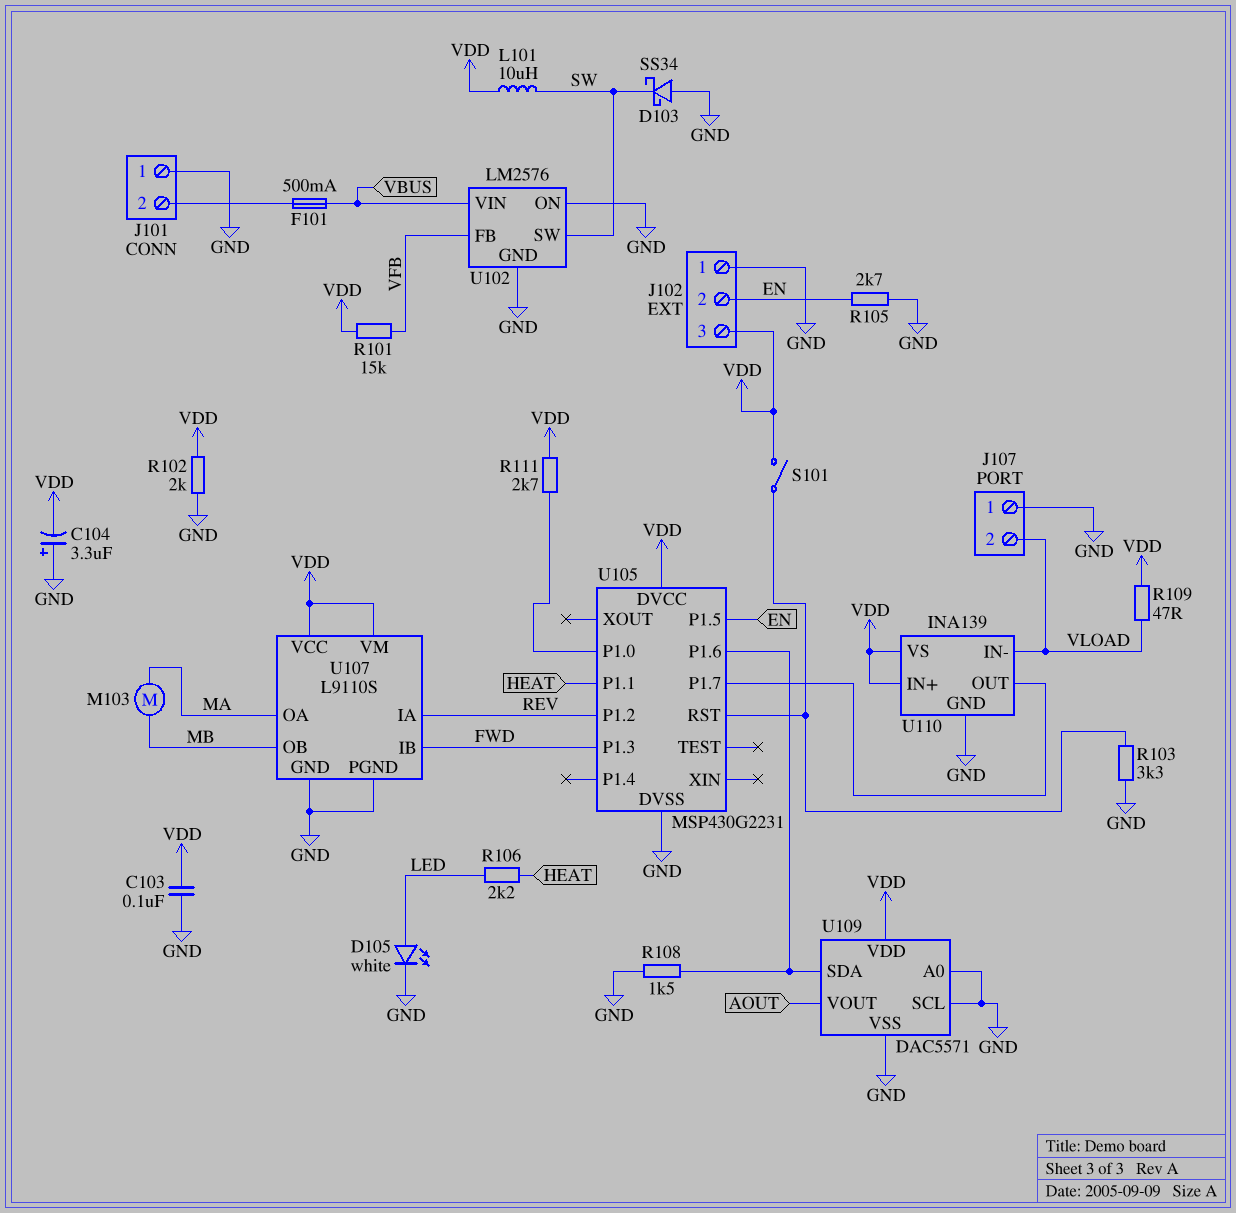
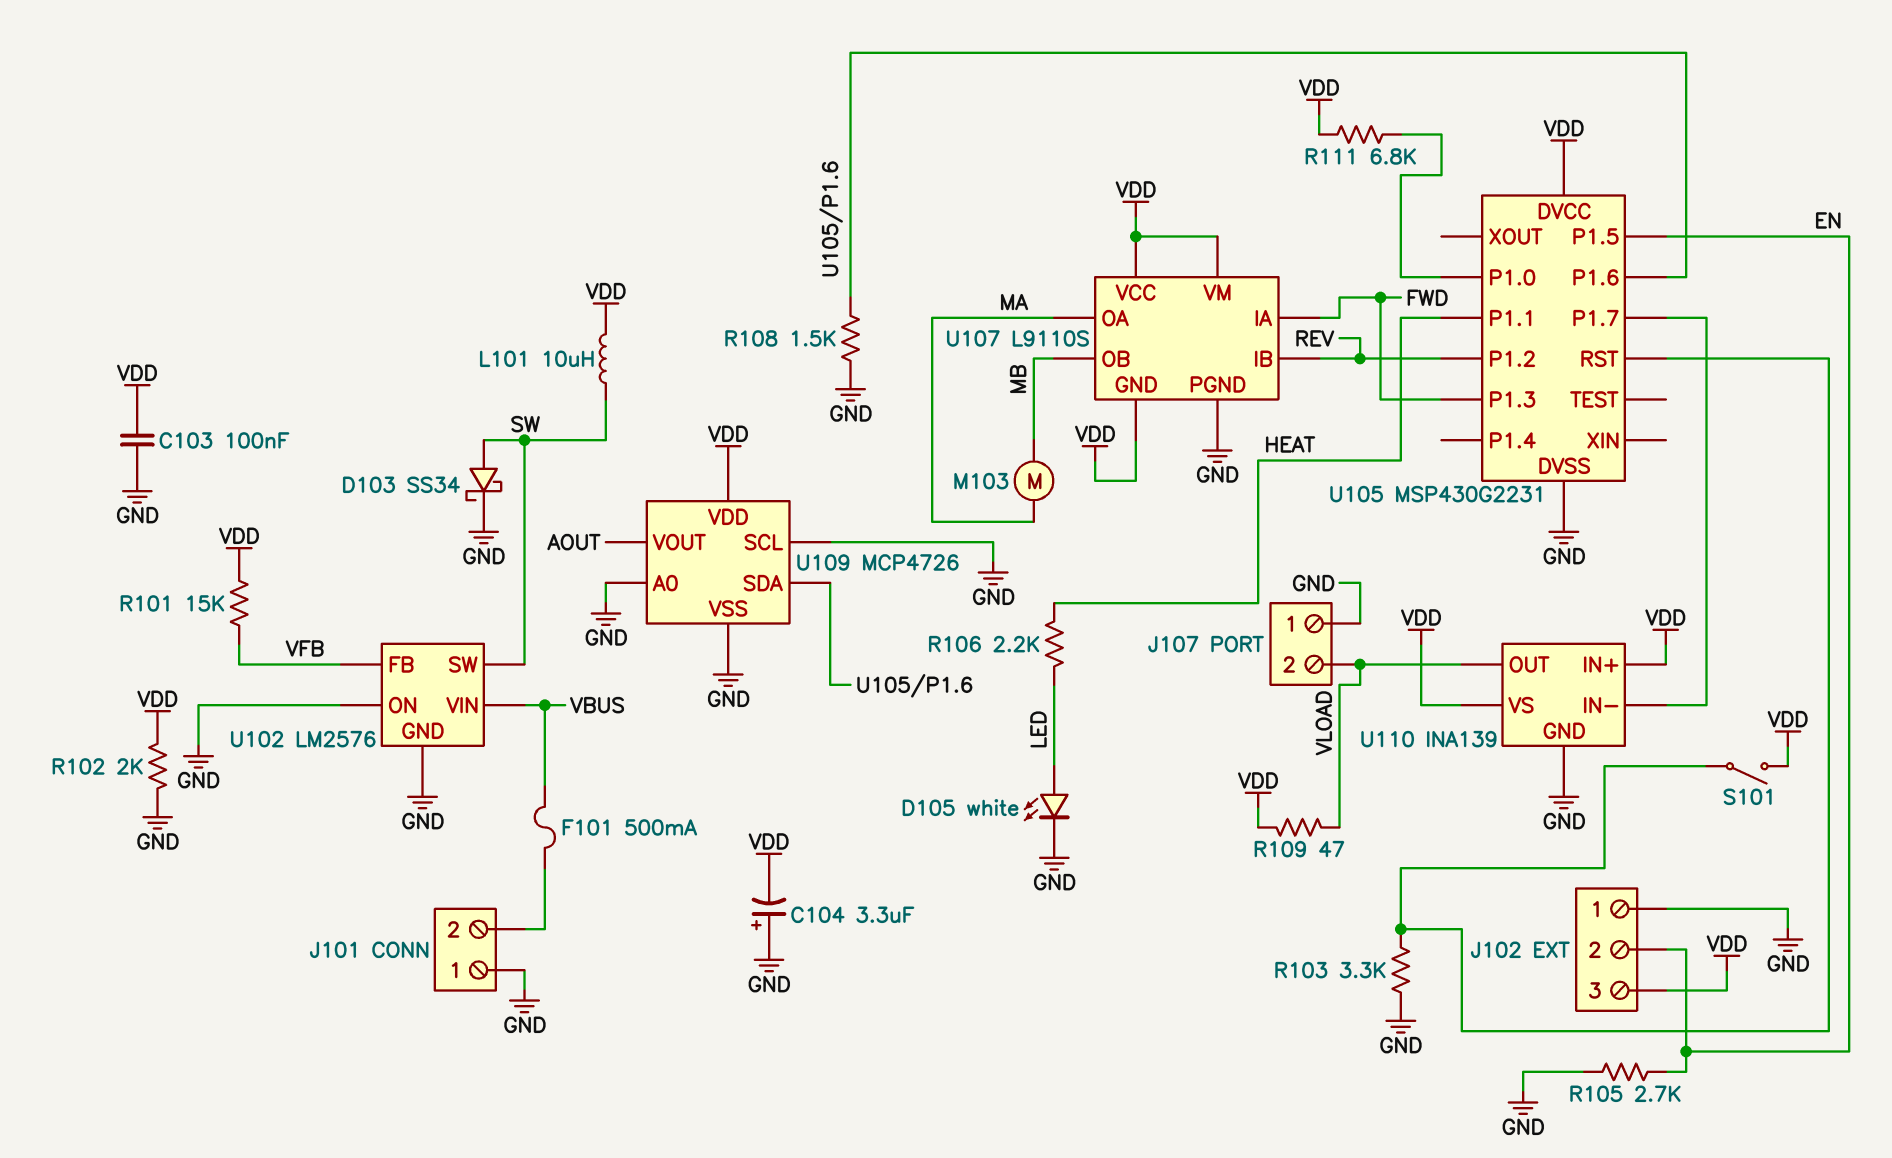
D103: schottky SS34 (A GND, K SW) -> schottky SS34 (A SW, K GND)
R111: 2.7k (U105/P1.0, VDD) -> 6.8k (U105/P1.0, VDD)
U107 pin GND: GND -> VDD
U107 pin IA: REV -> FWD
U107 pin IB: FWD -> REV
U109: DAC5571 -> MCP4726
U110 pin IN-: VLOAD -> U105/P1.7
U110 pin OUT: U105/P1.7 -> VLOAD

